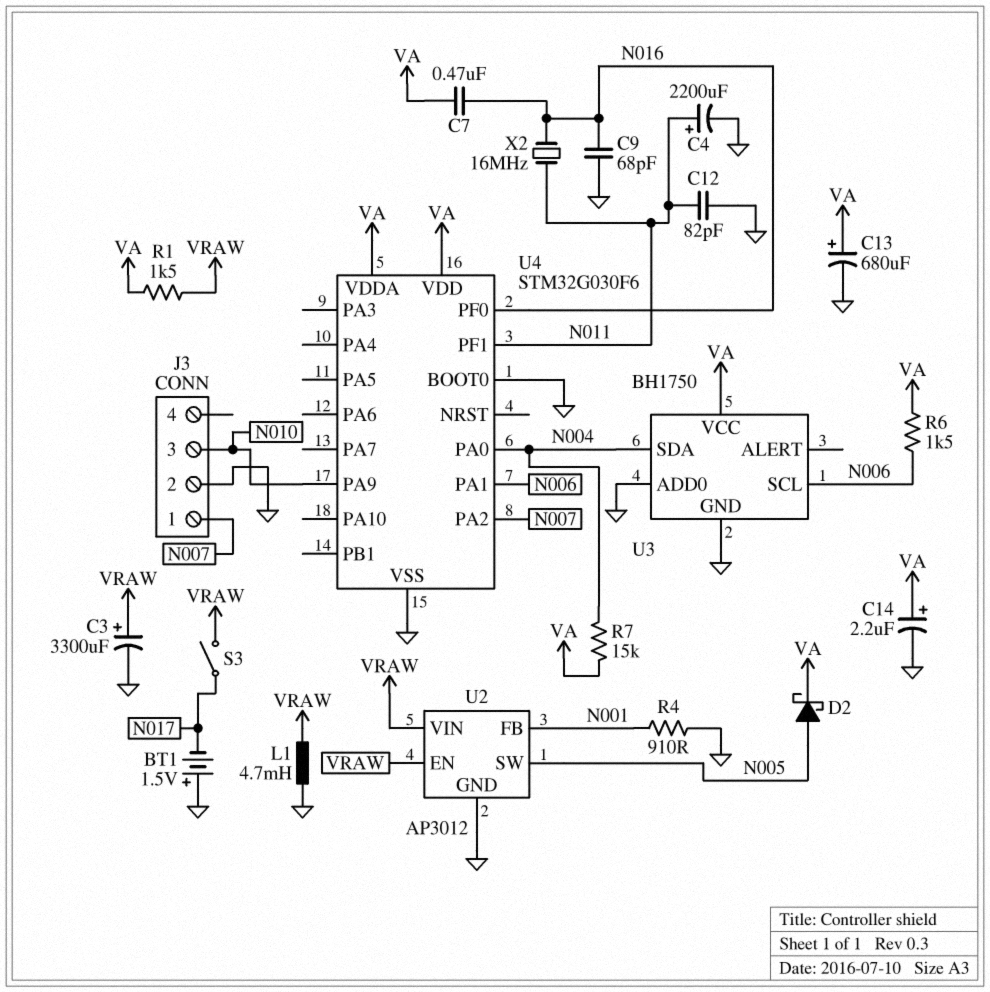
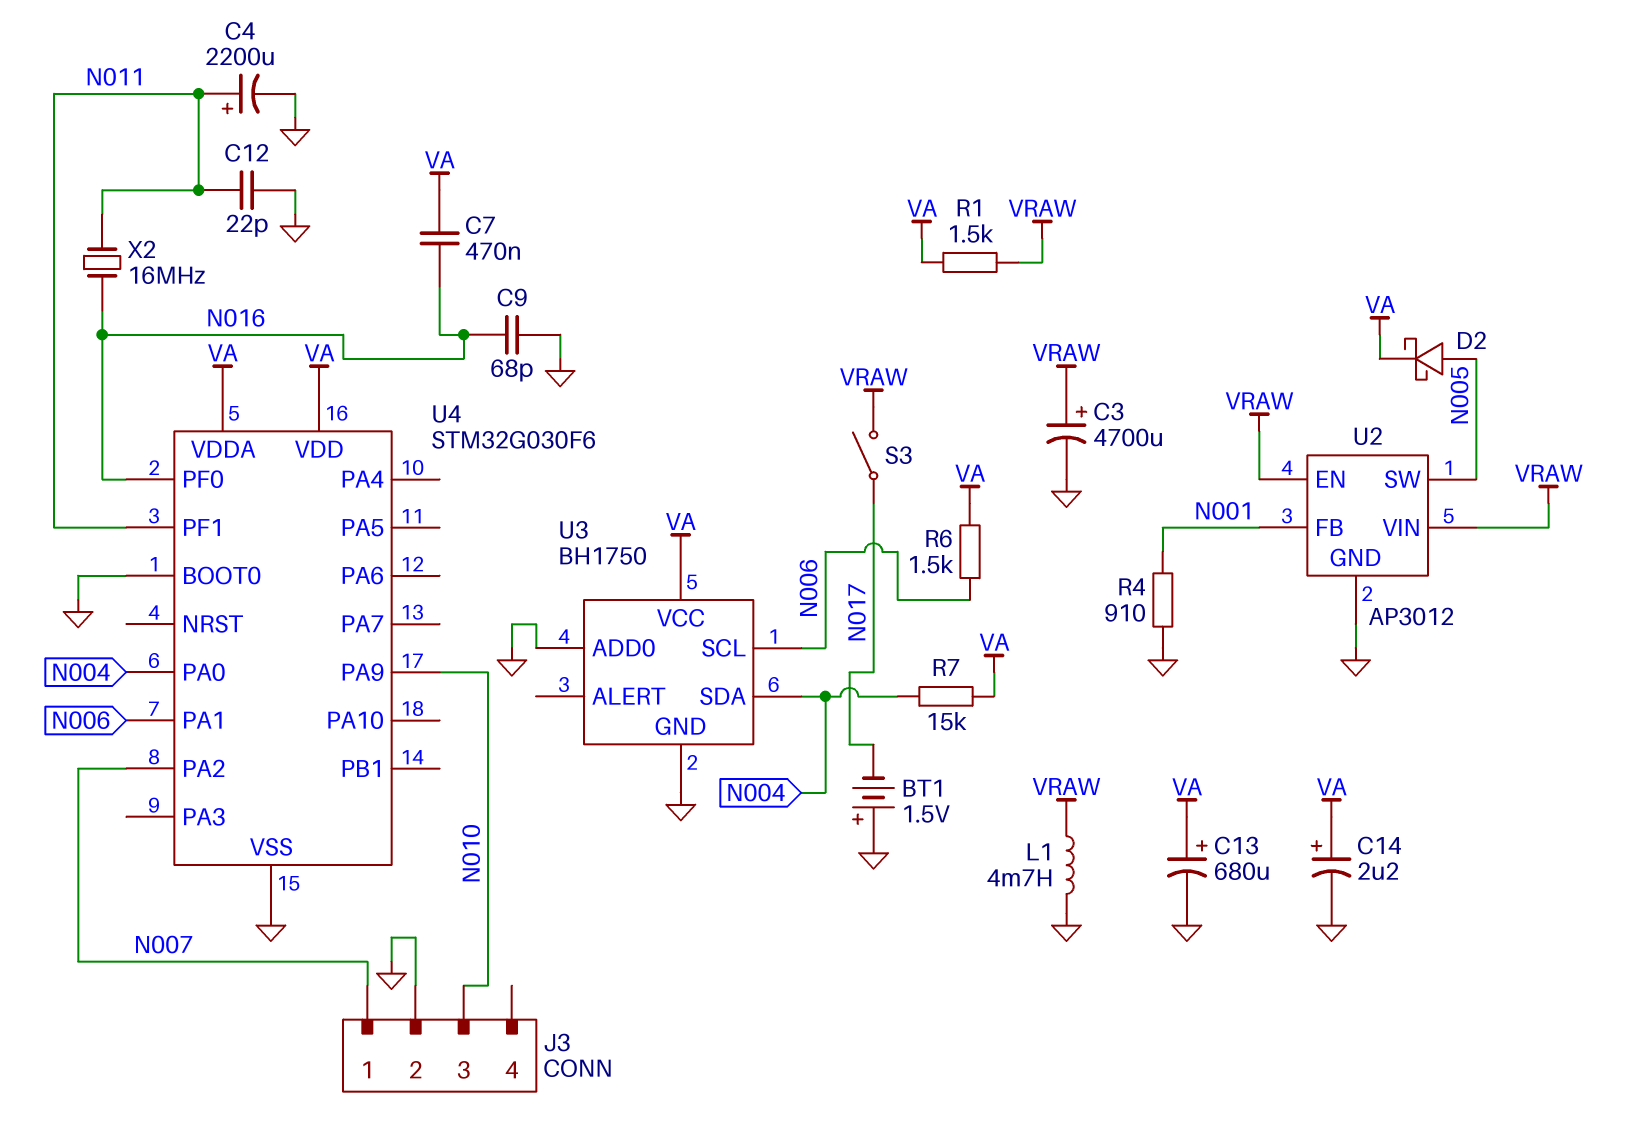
C3: 3300uF (plus VRAW, minus GND) -> 4700uF (plus VRAW, minus GND)
C12: 82pF (GND, N011) -> 22pF (GND, N011)

